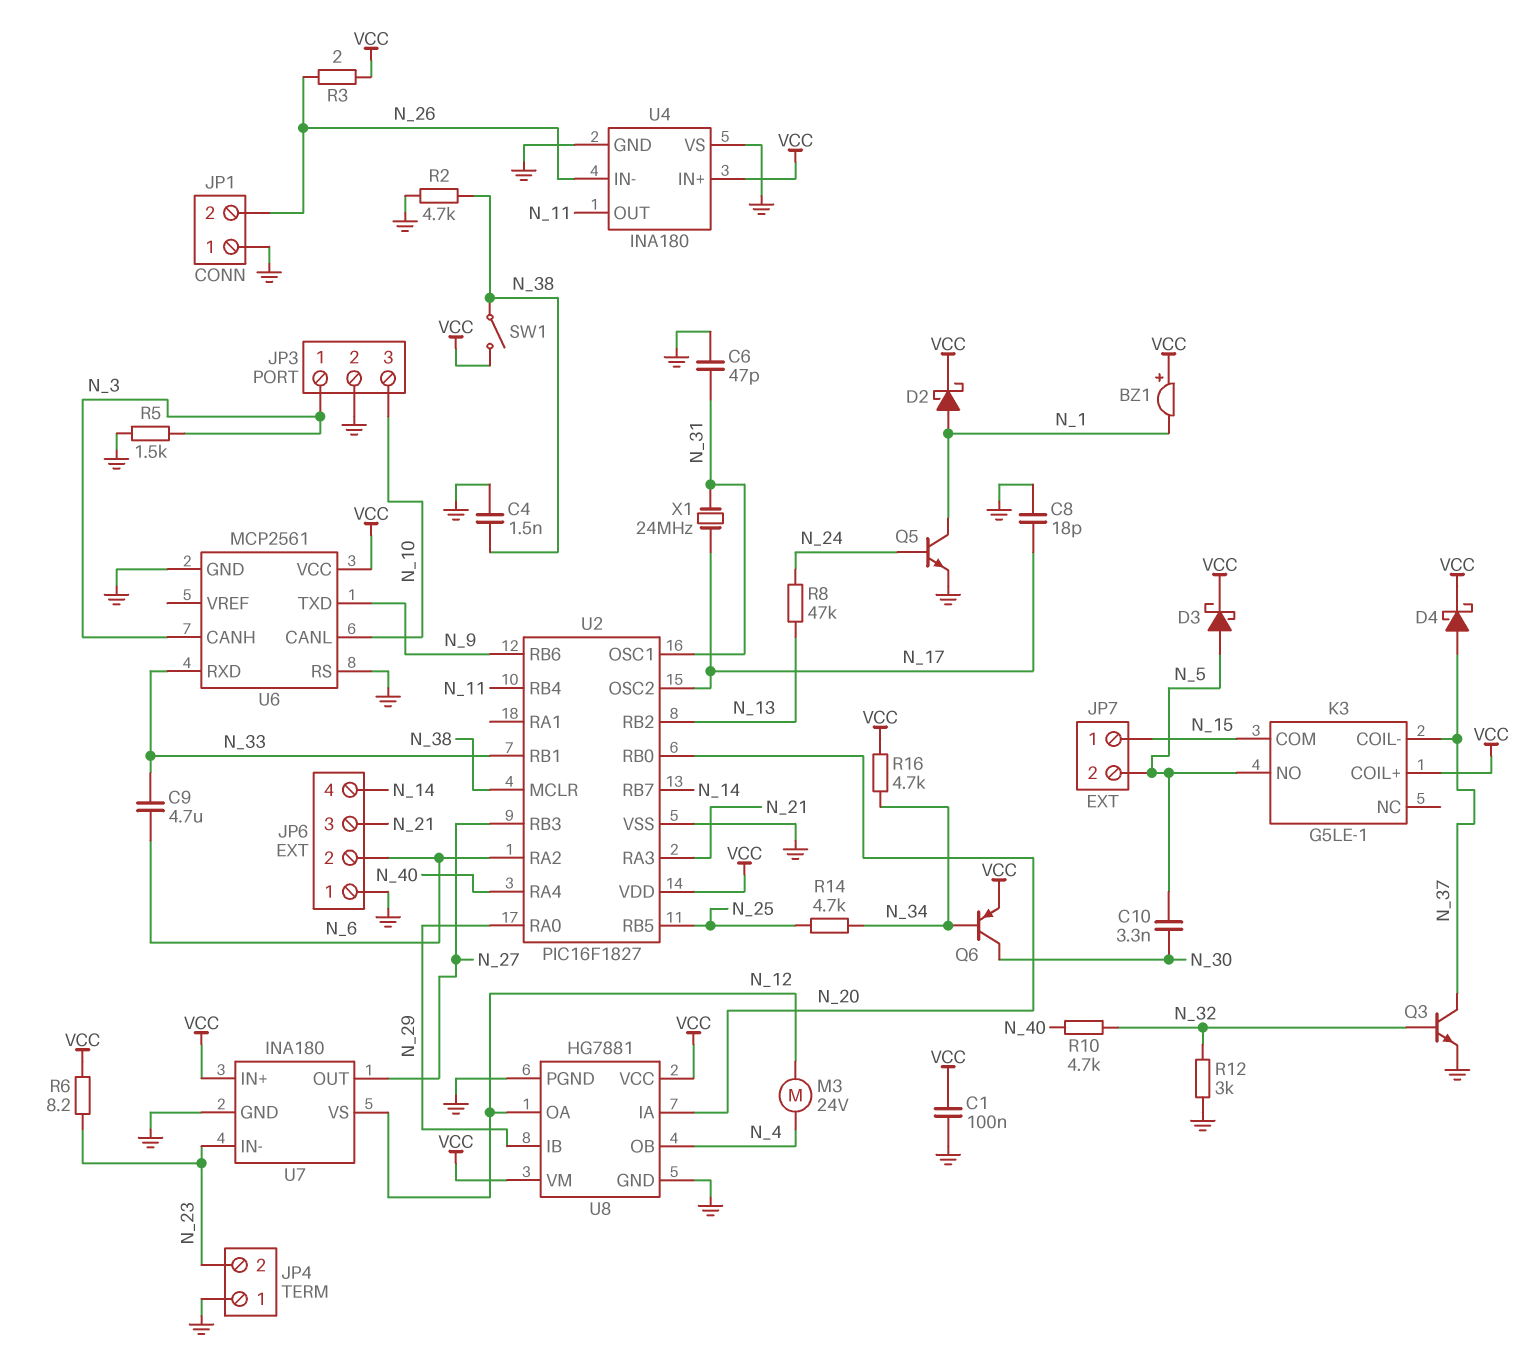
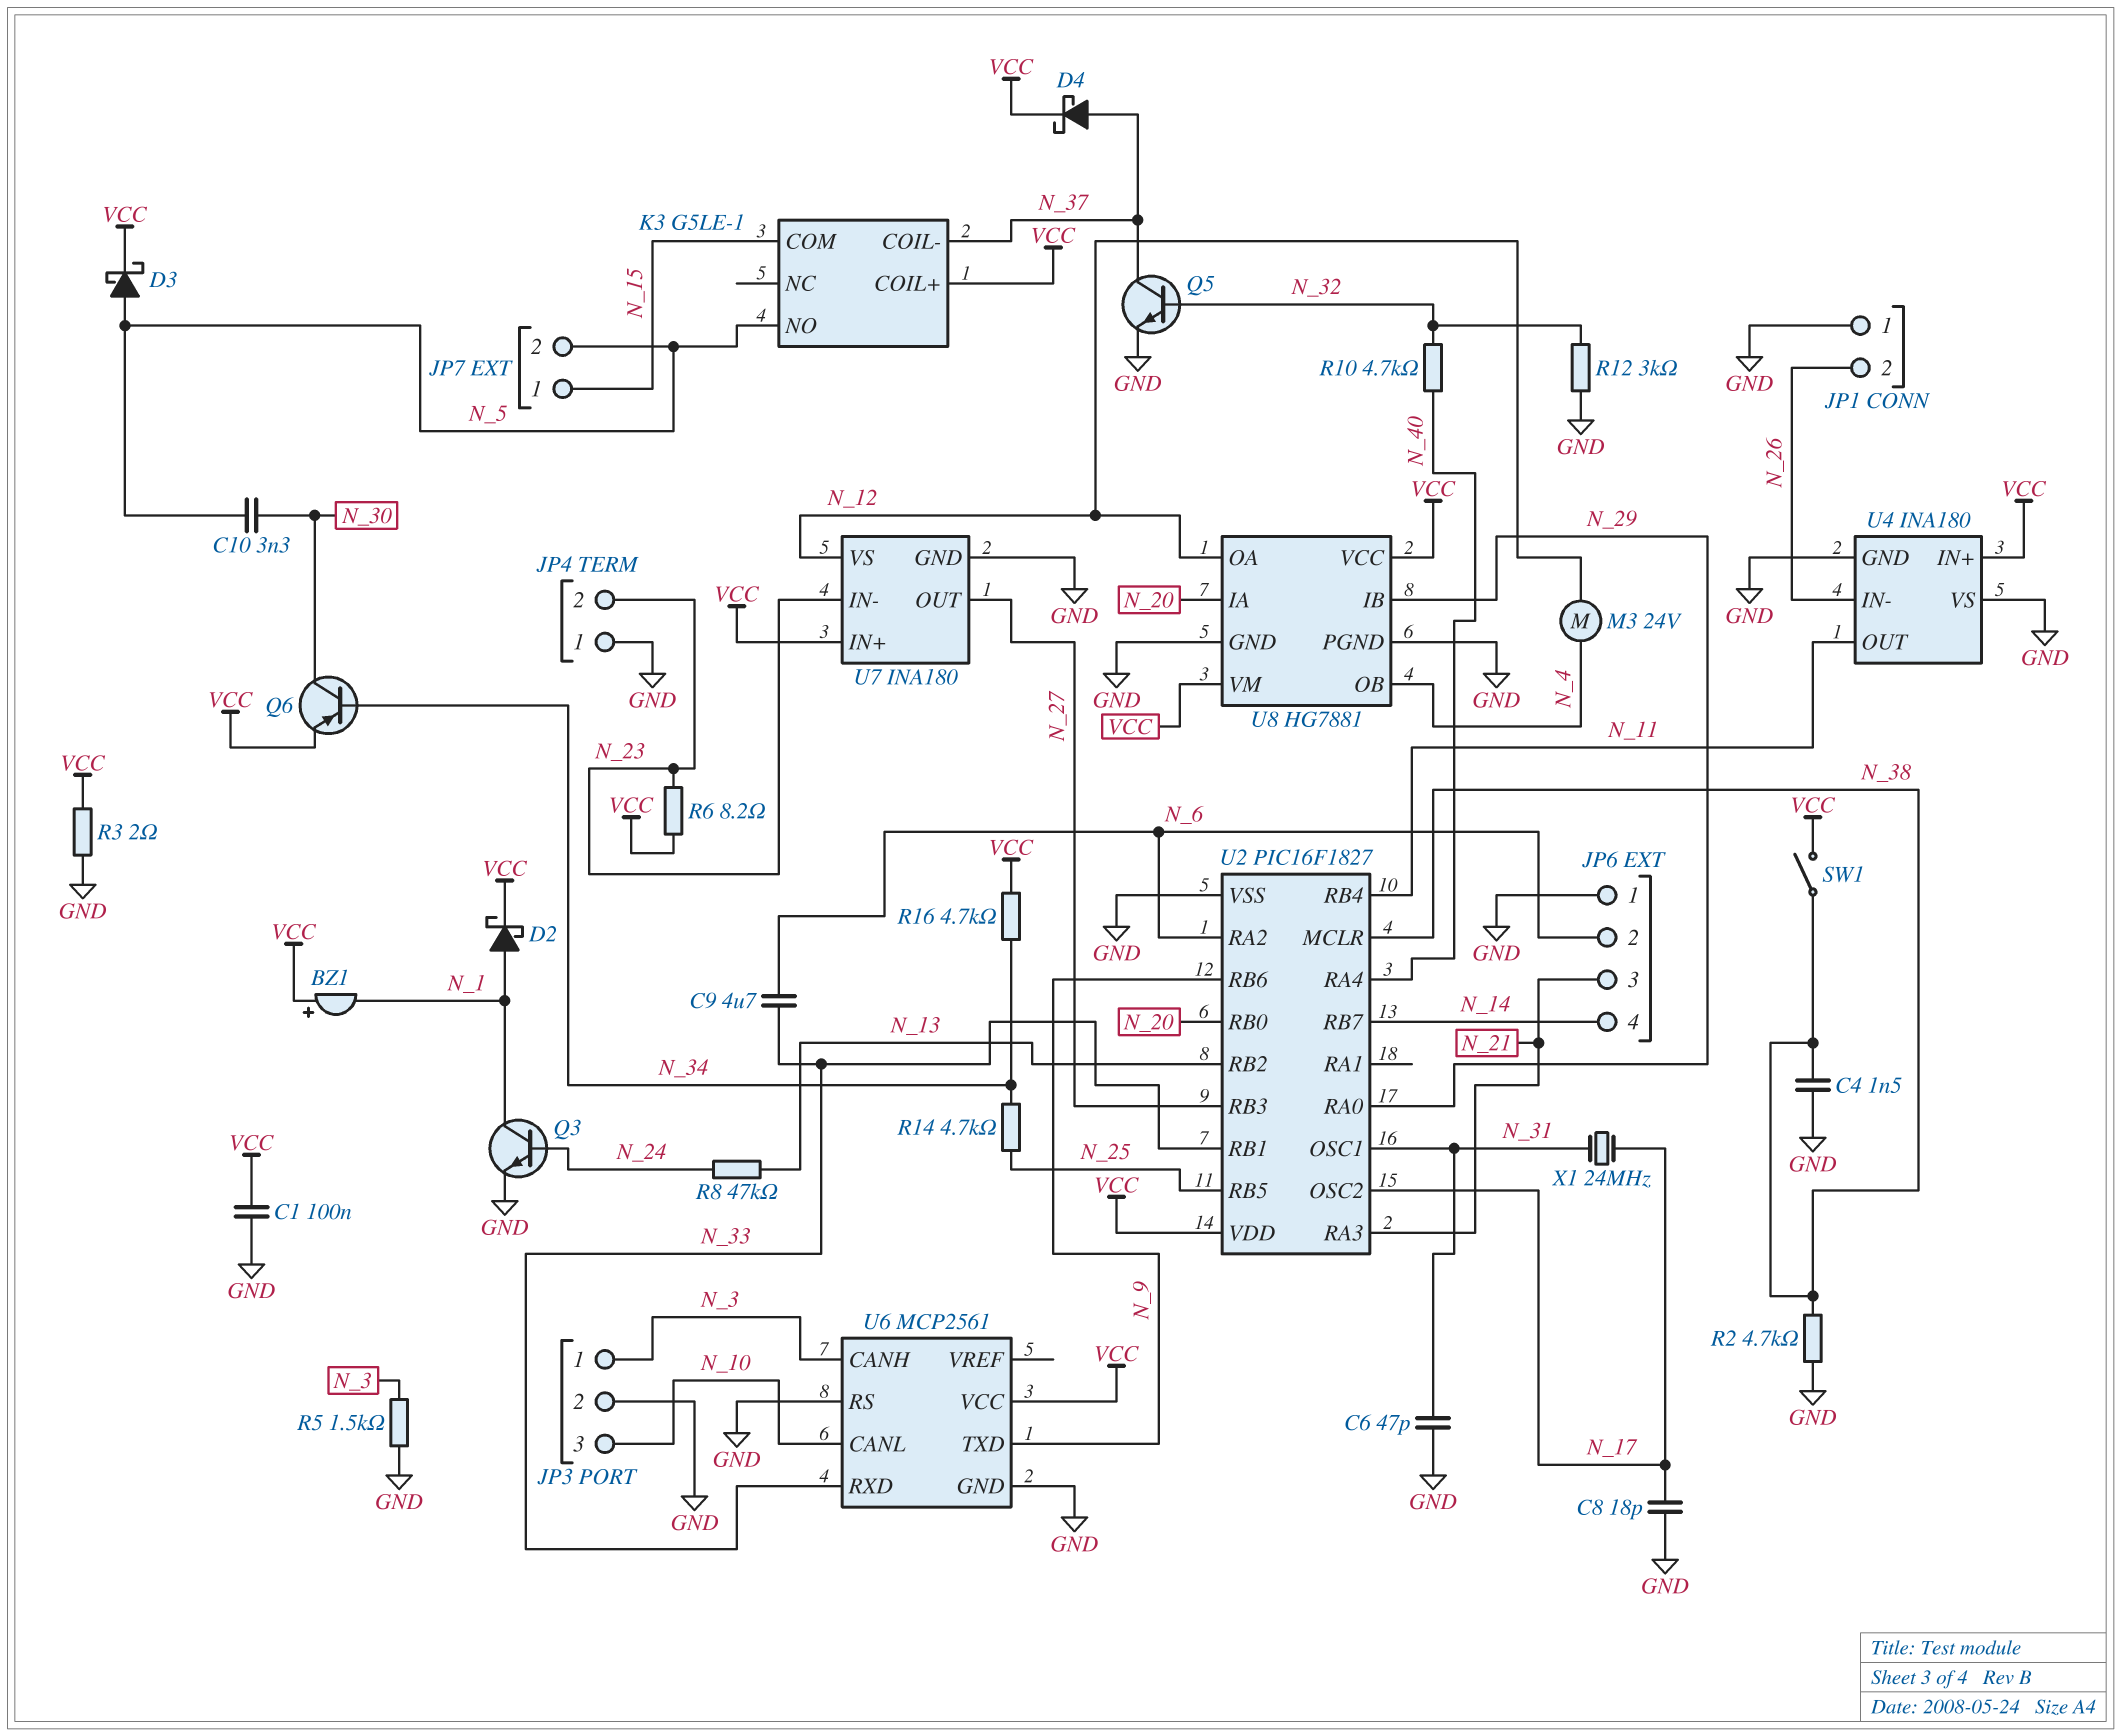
Q3: NPN (B N_32, C N_37, E GND) -> NPN (B N_24, C N_1, E GND)
Q5: NPN (B N_24, C N_1, E GND) -> NPN (B N_32, C N_37, E GND)
R3: 2 (N_26, VCC) -> 2 (GND, VCC)

